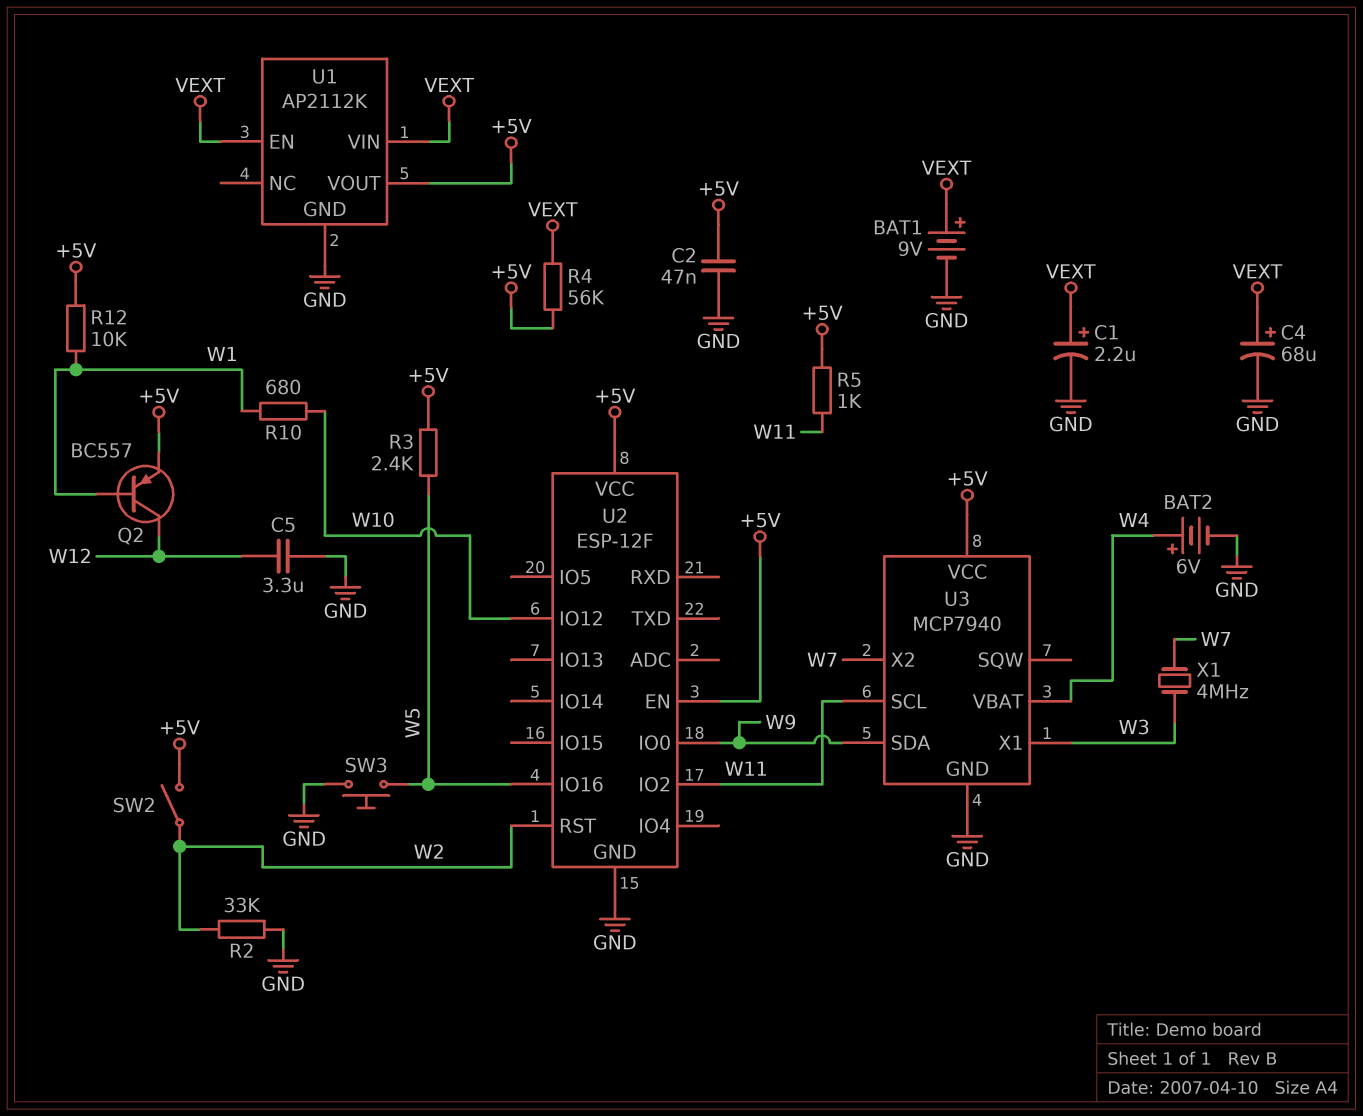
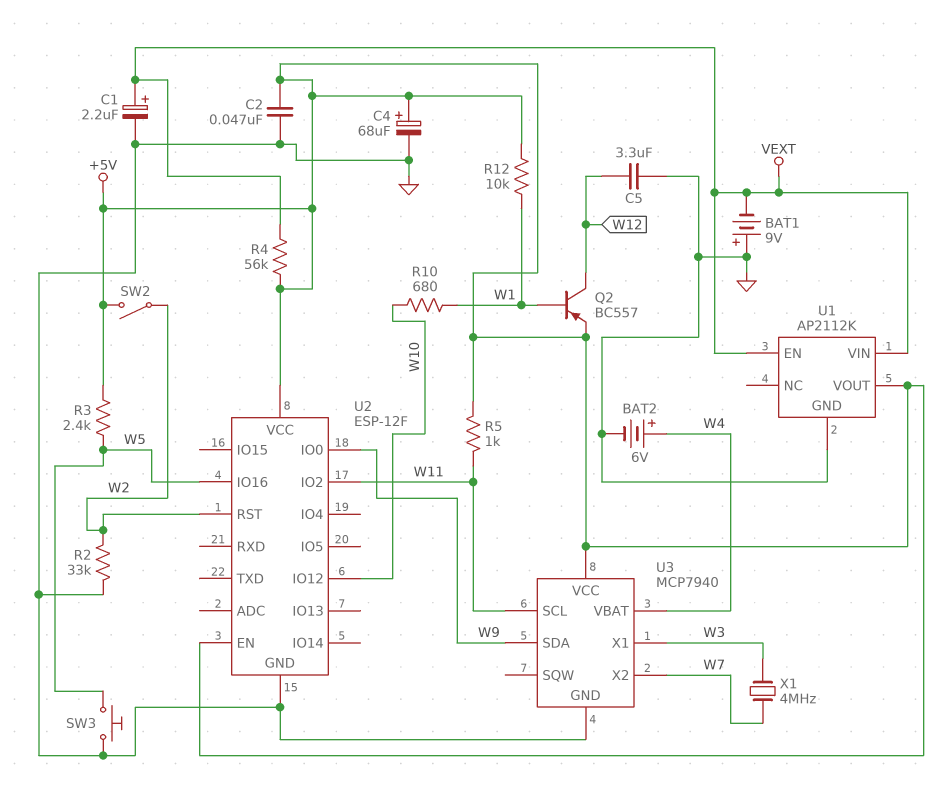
BAT1: 9V (plus VEXT, minus GND) -> 9V (plus GND, minus VEXT)
C4: 68uF (plus VEXT, minus GND) -> 68uF (plus +5V, minus GND)

